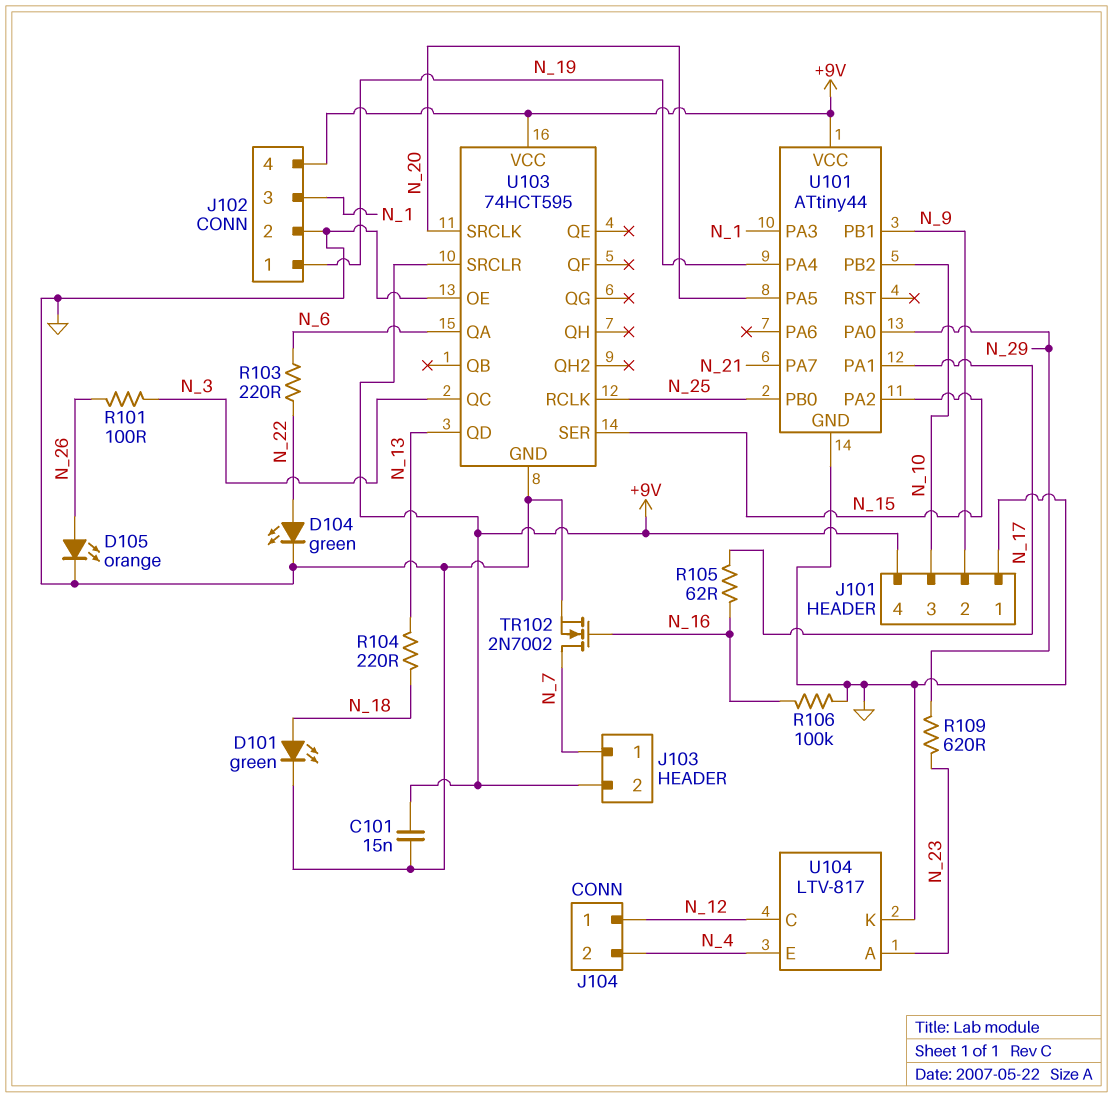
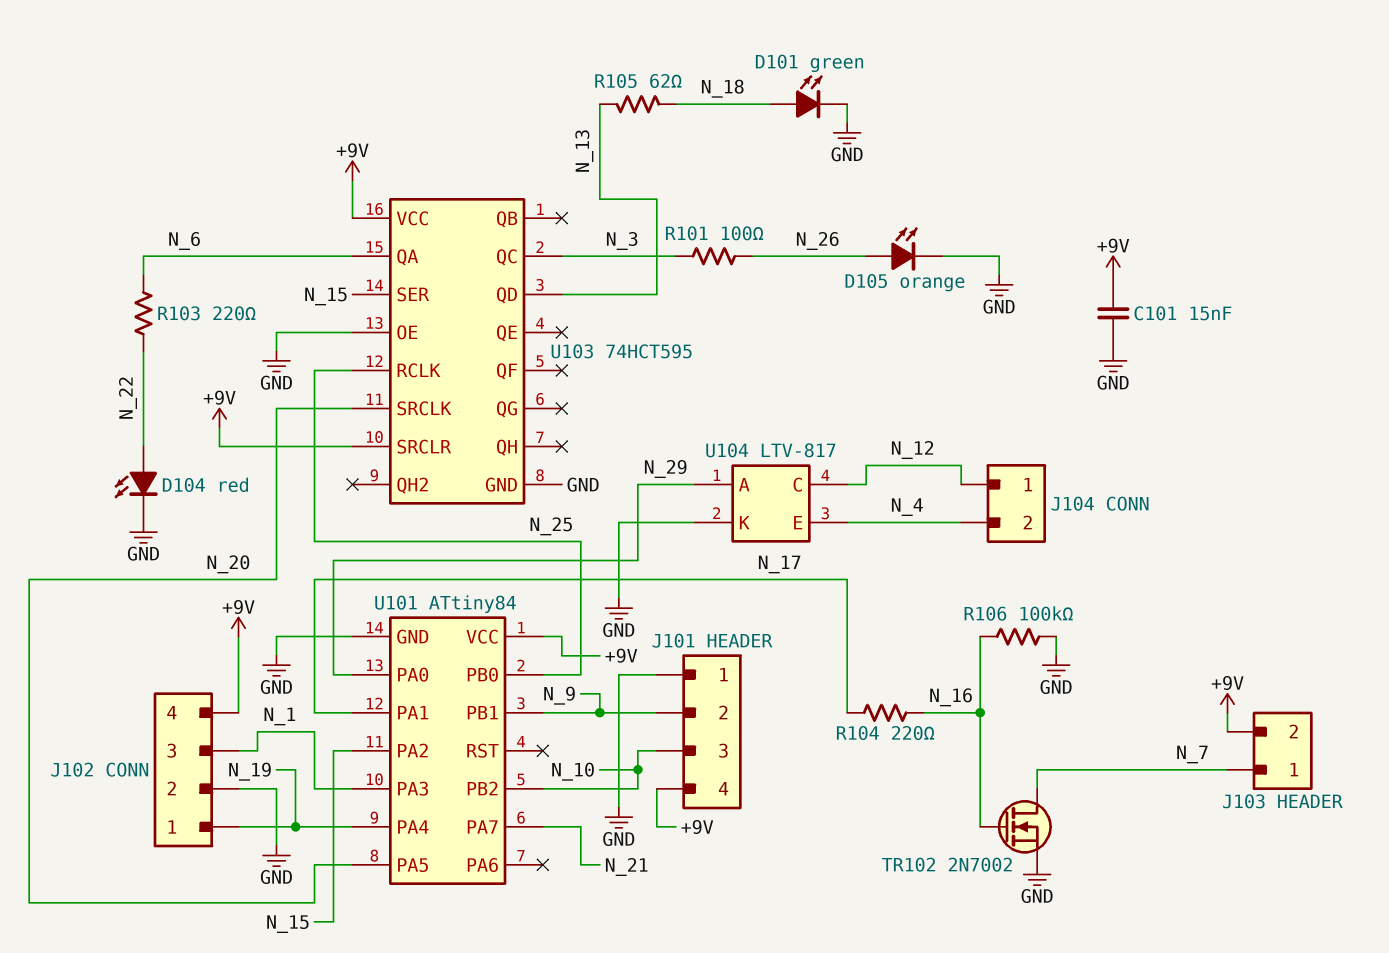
D104: LED green (A N_22, K GND) -> LED red (A N_22, K GND)
R104: 220 (N_13, N_18) -> 220 (N_16, N_17)
R105: 62 (N_16, N_17) -> 62 (N_13, N_18)
R109: 620 (N_23, N_29) -> none
U101: ATtiny44 -> ATtiny84
U104 pin A: N_23 -> N_29

